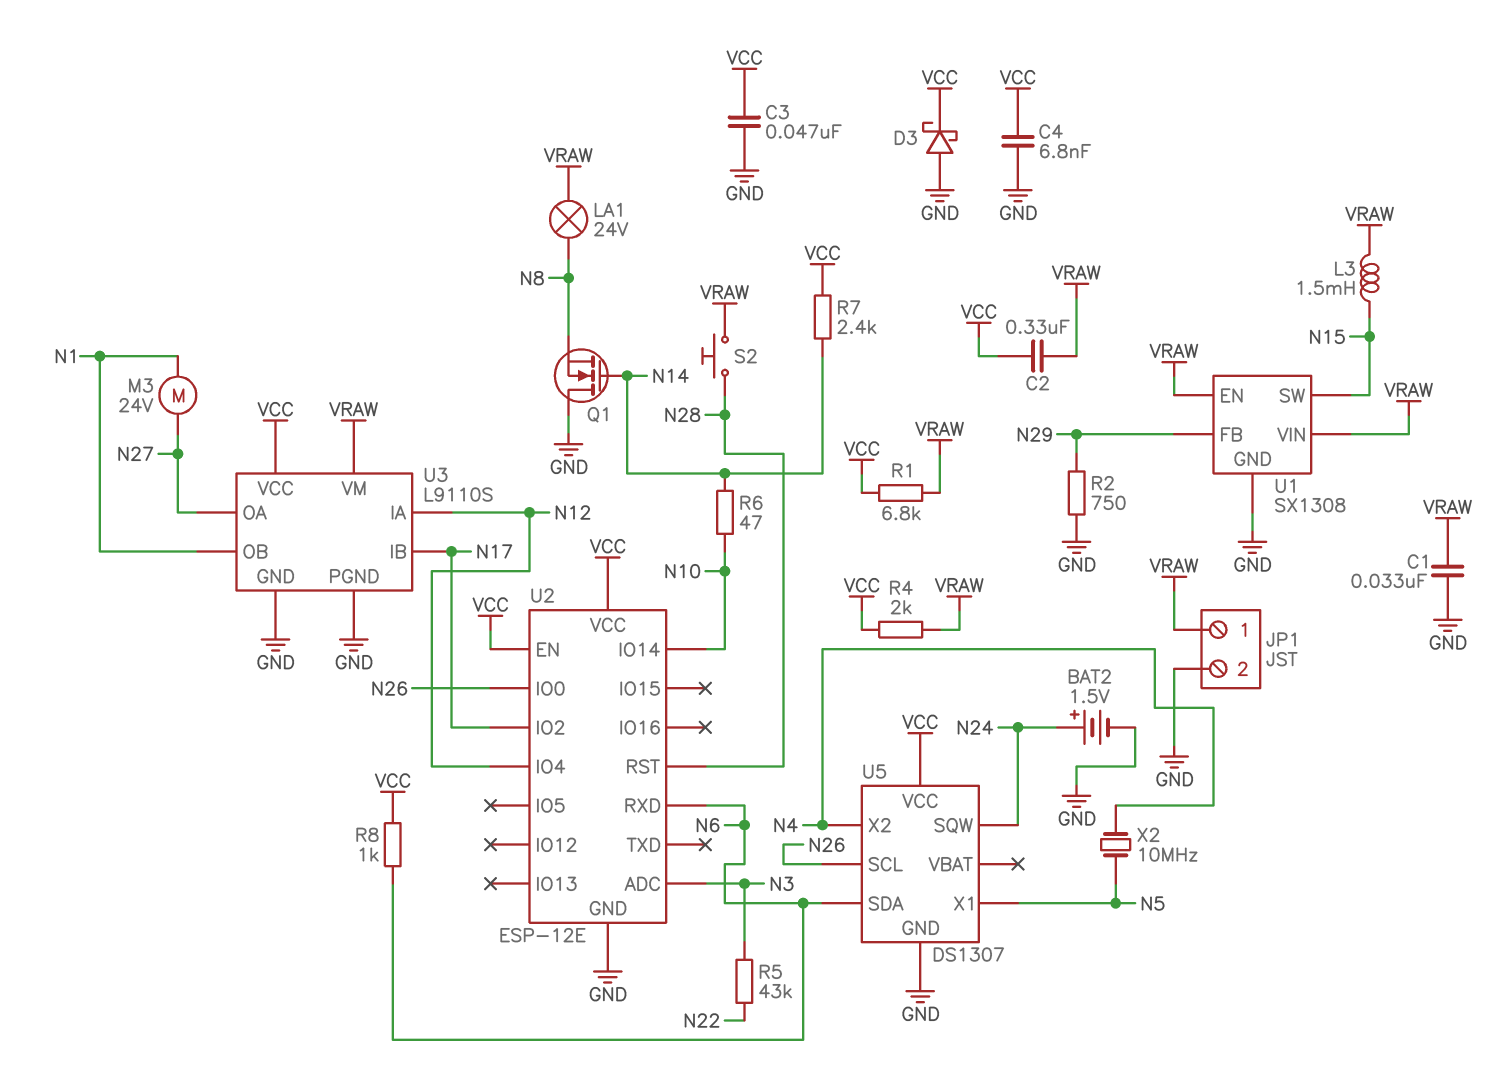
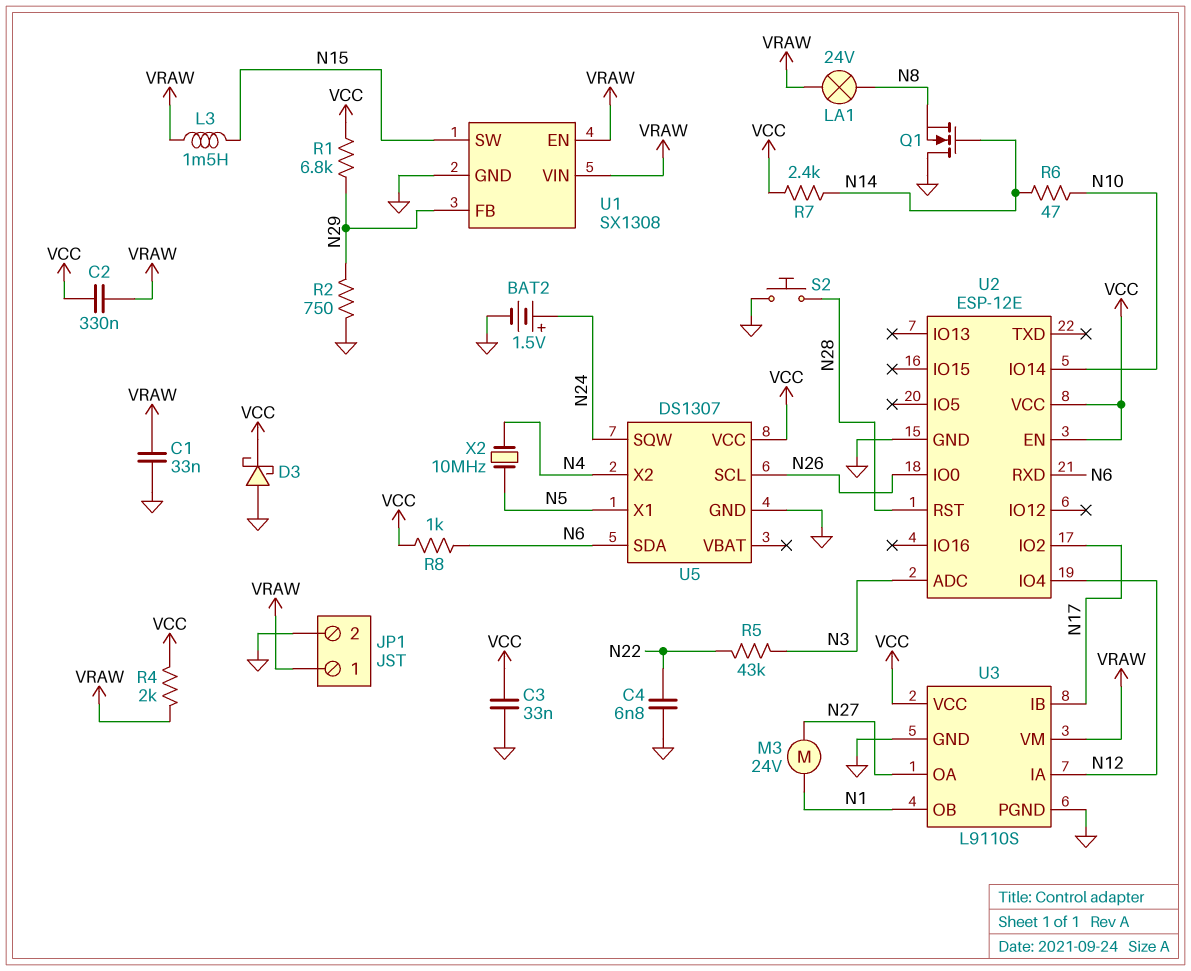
C3: 47nF (GND, VCC) -> 33nF (GND, VCC)
C4: 6.8nF (GND, VCC) -> 6.8nF (GND, N22)
R1: 6.8k (VCC, VRAW) -> 6.8k (N29, VCC)
S2: button (N28, VRAW) -> button (GND, N28)

